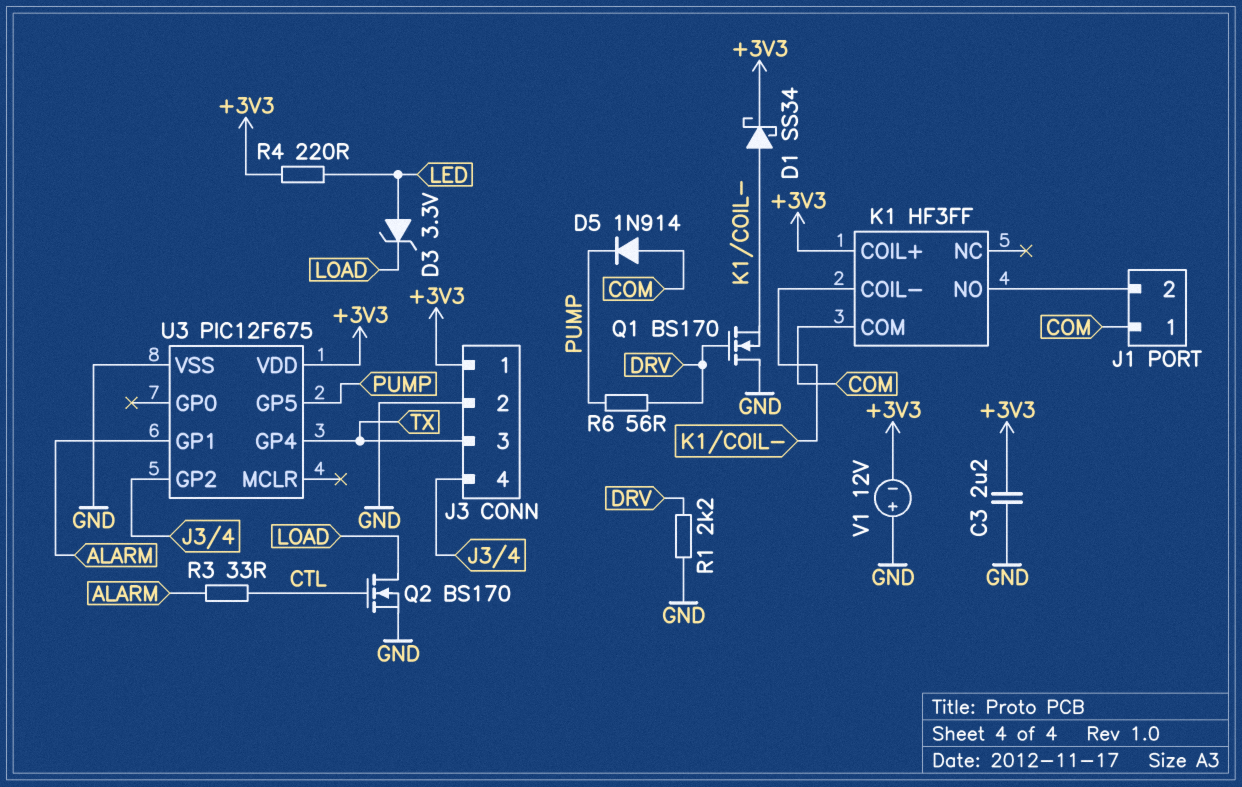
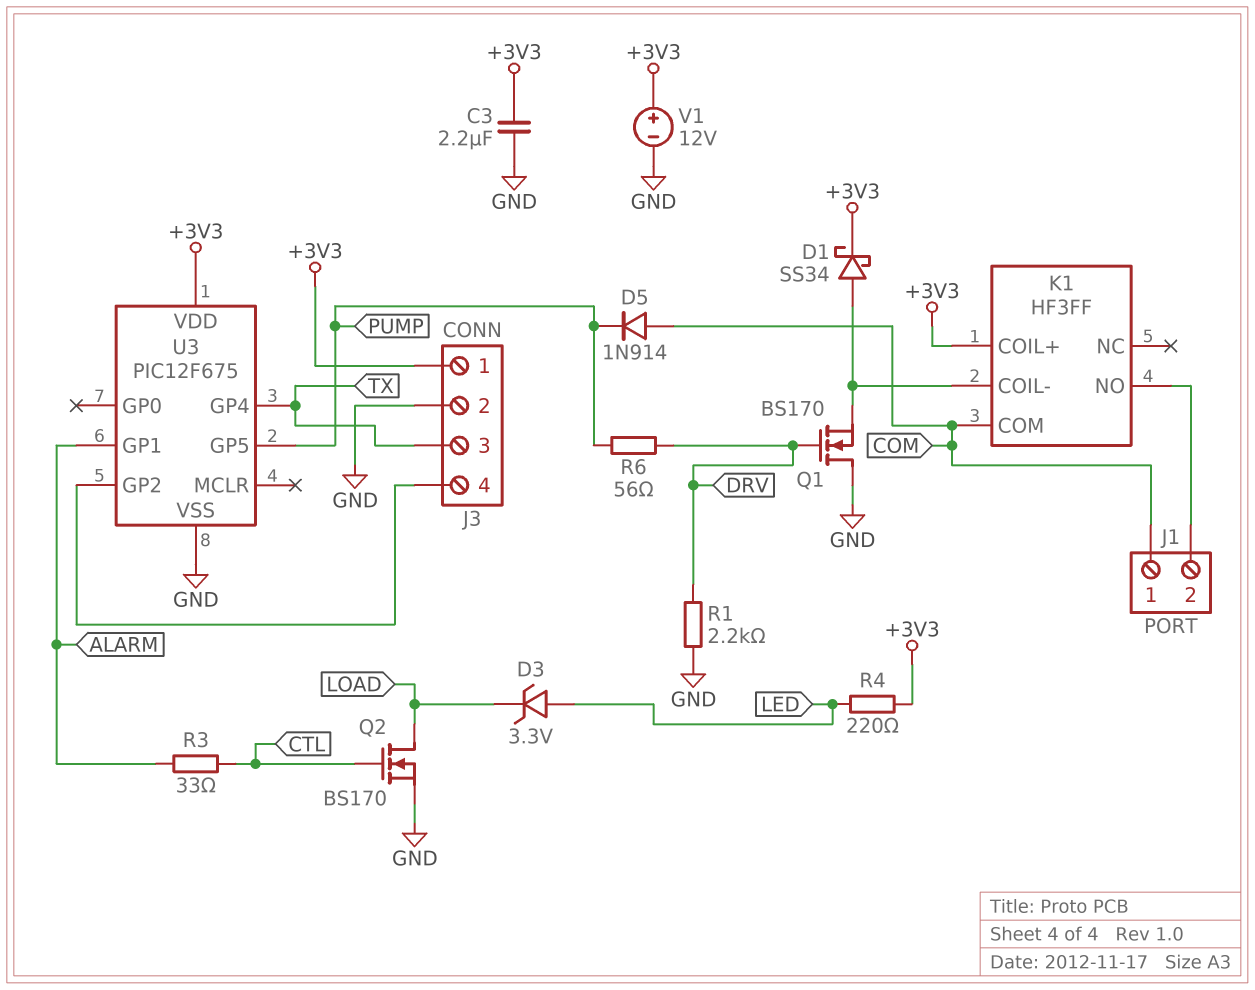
V1: 12V (plus GND, minus +3V3) -> 12V (plus +3V3, minus GND)

